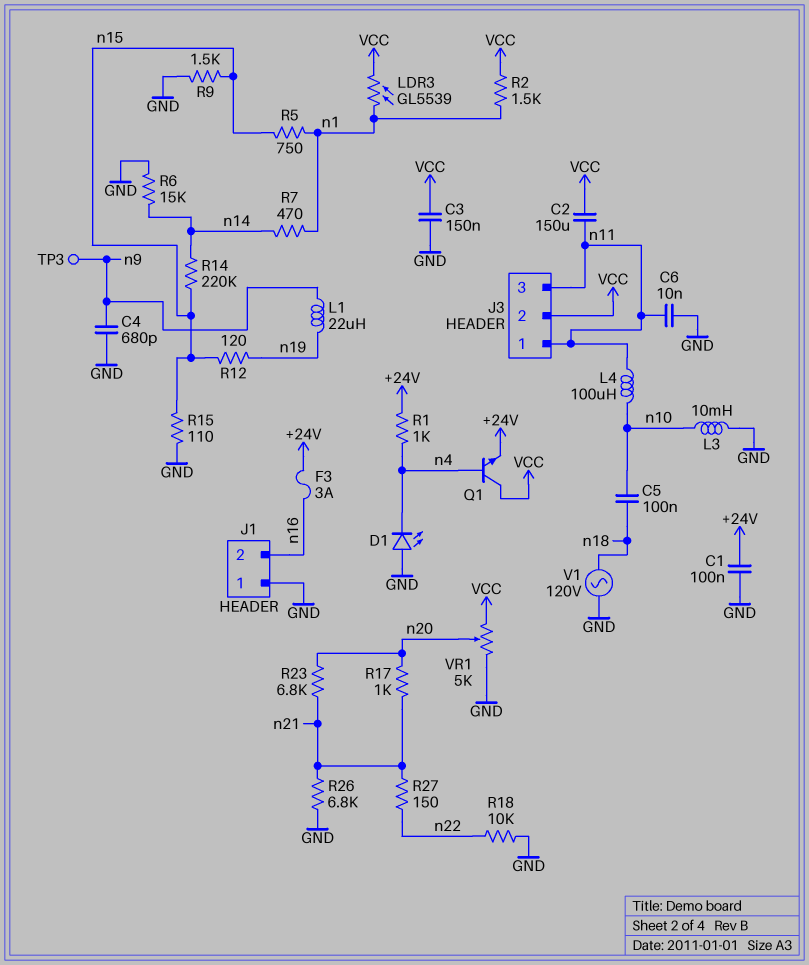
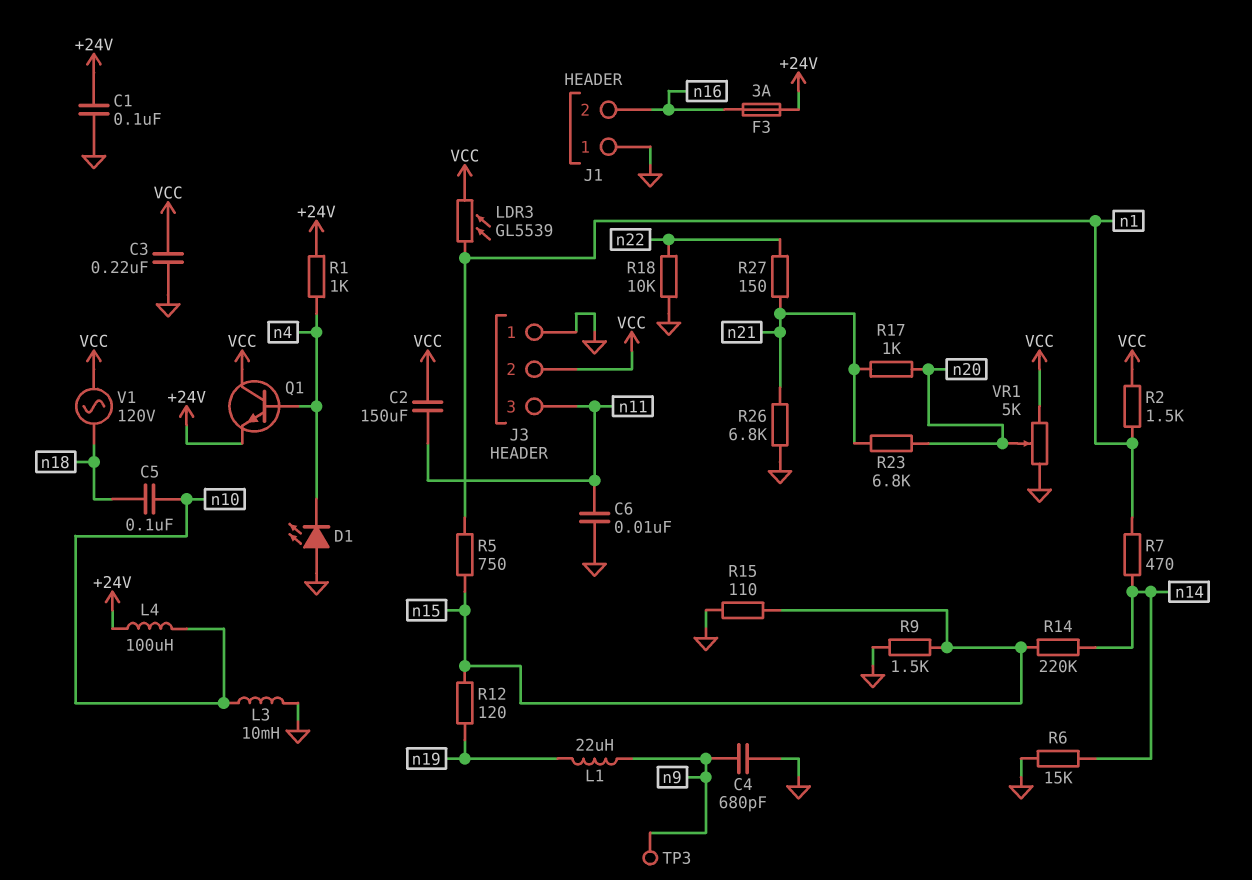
C3: 150nF (GND, VCC) -> 220nF (GND, VCC)
J3 pin 1: n11 -> GND
L4: 100uH (n10, n11) -> 100uH (+24V, n10)
V1: AC 120V (GND, n18) -> AC 120V (VCC, n18)

